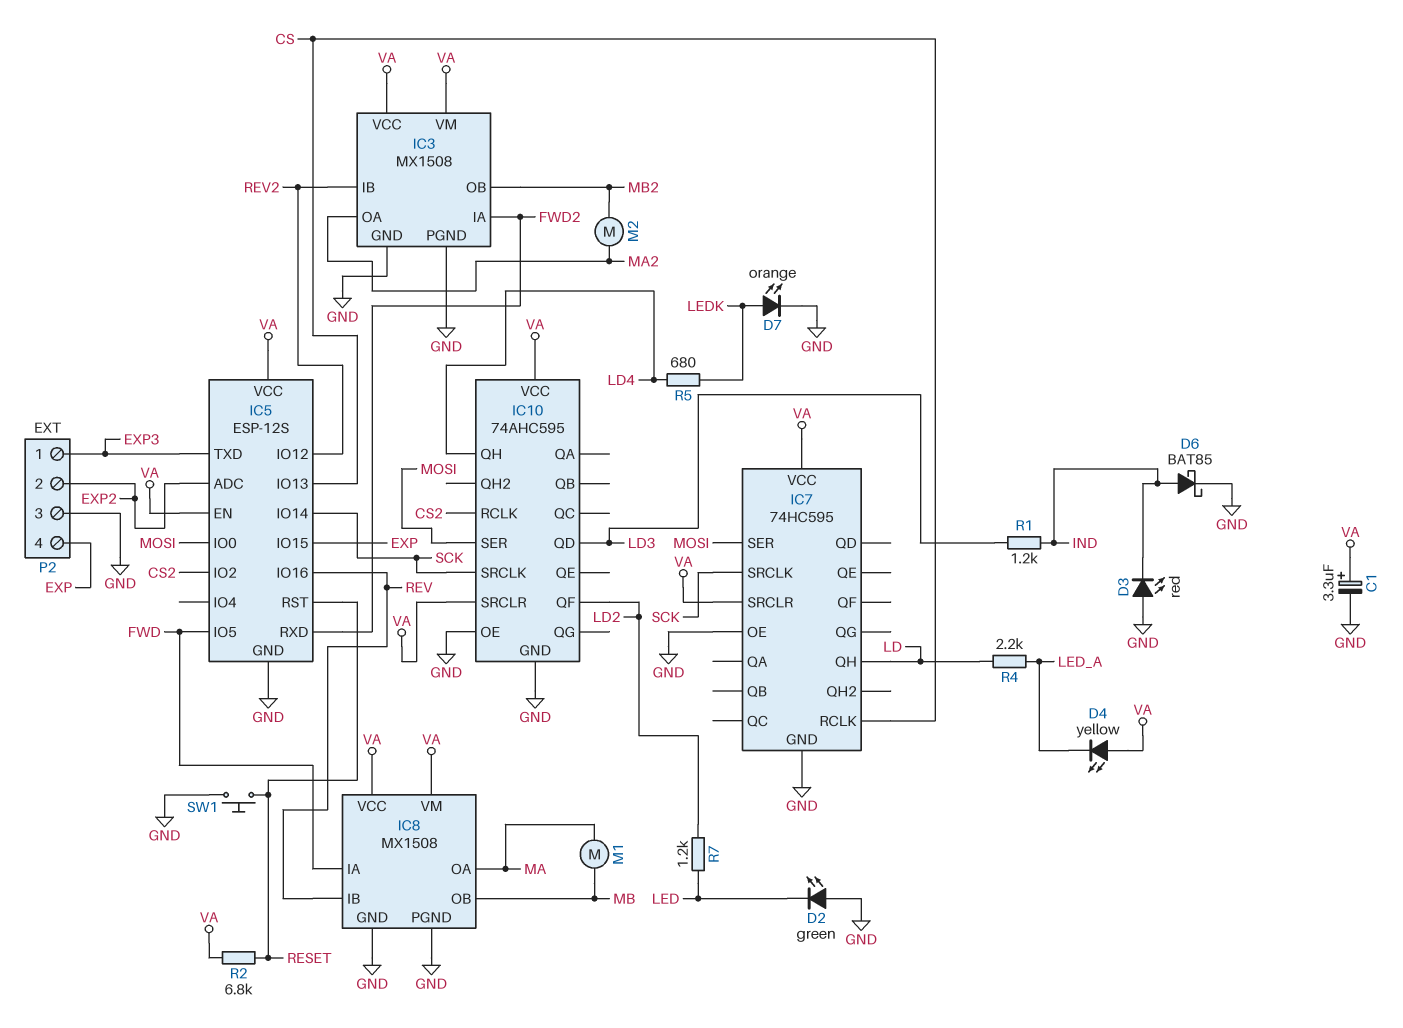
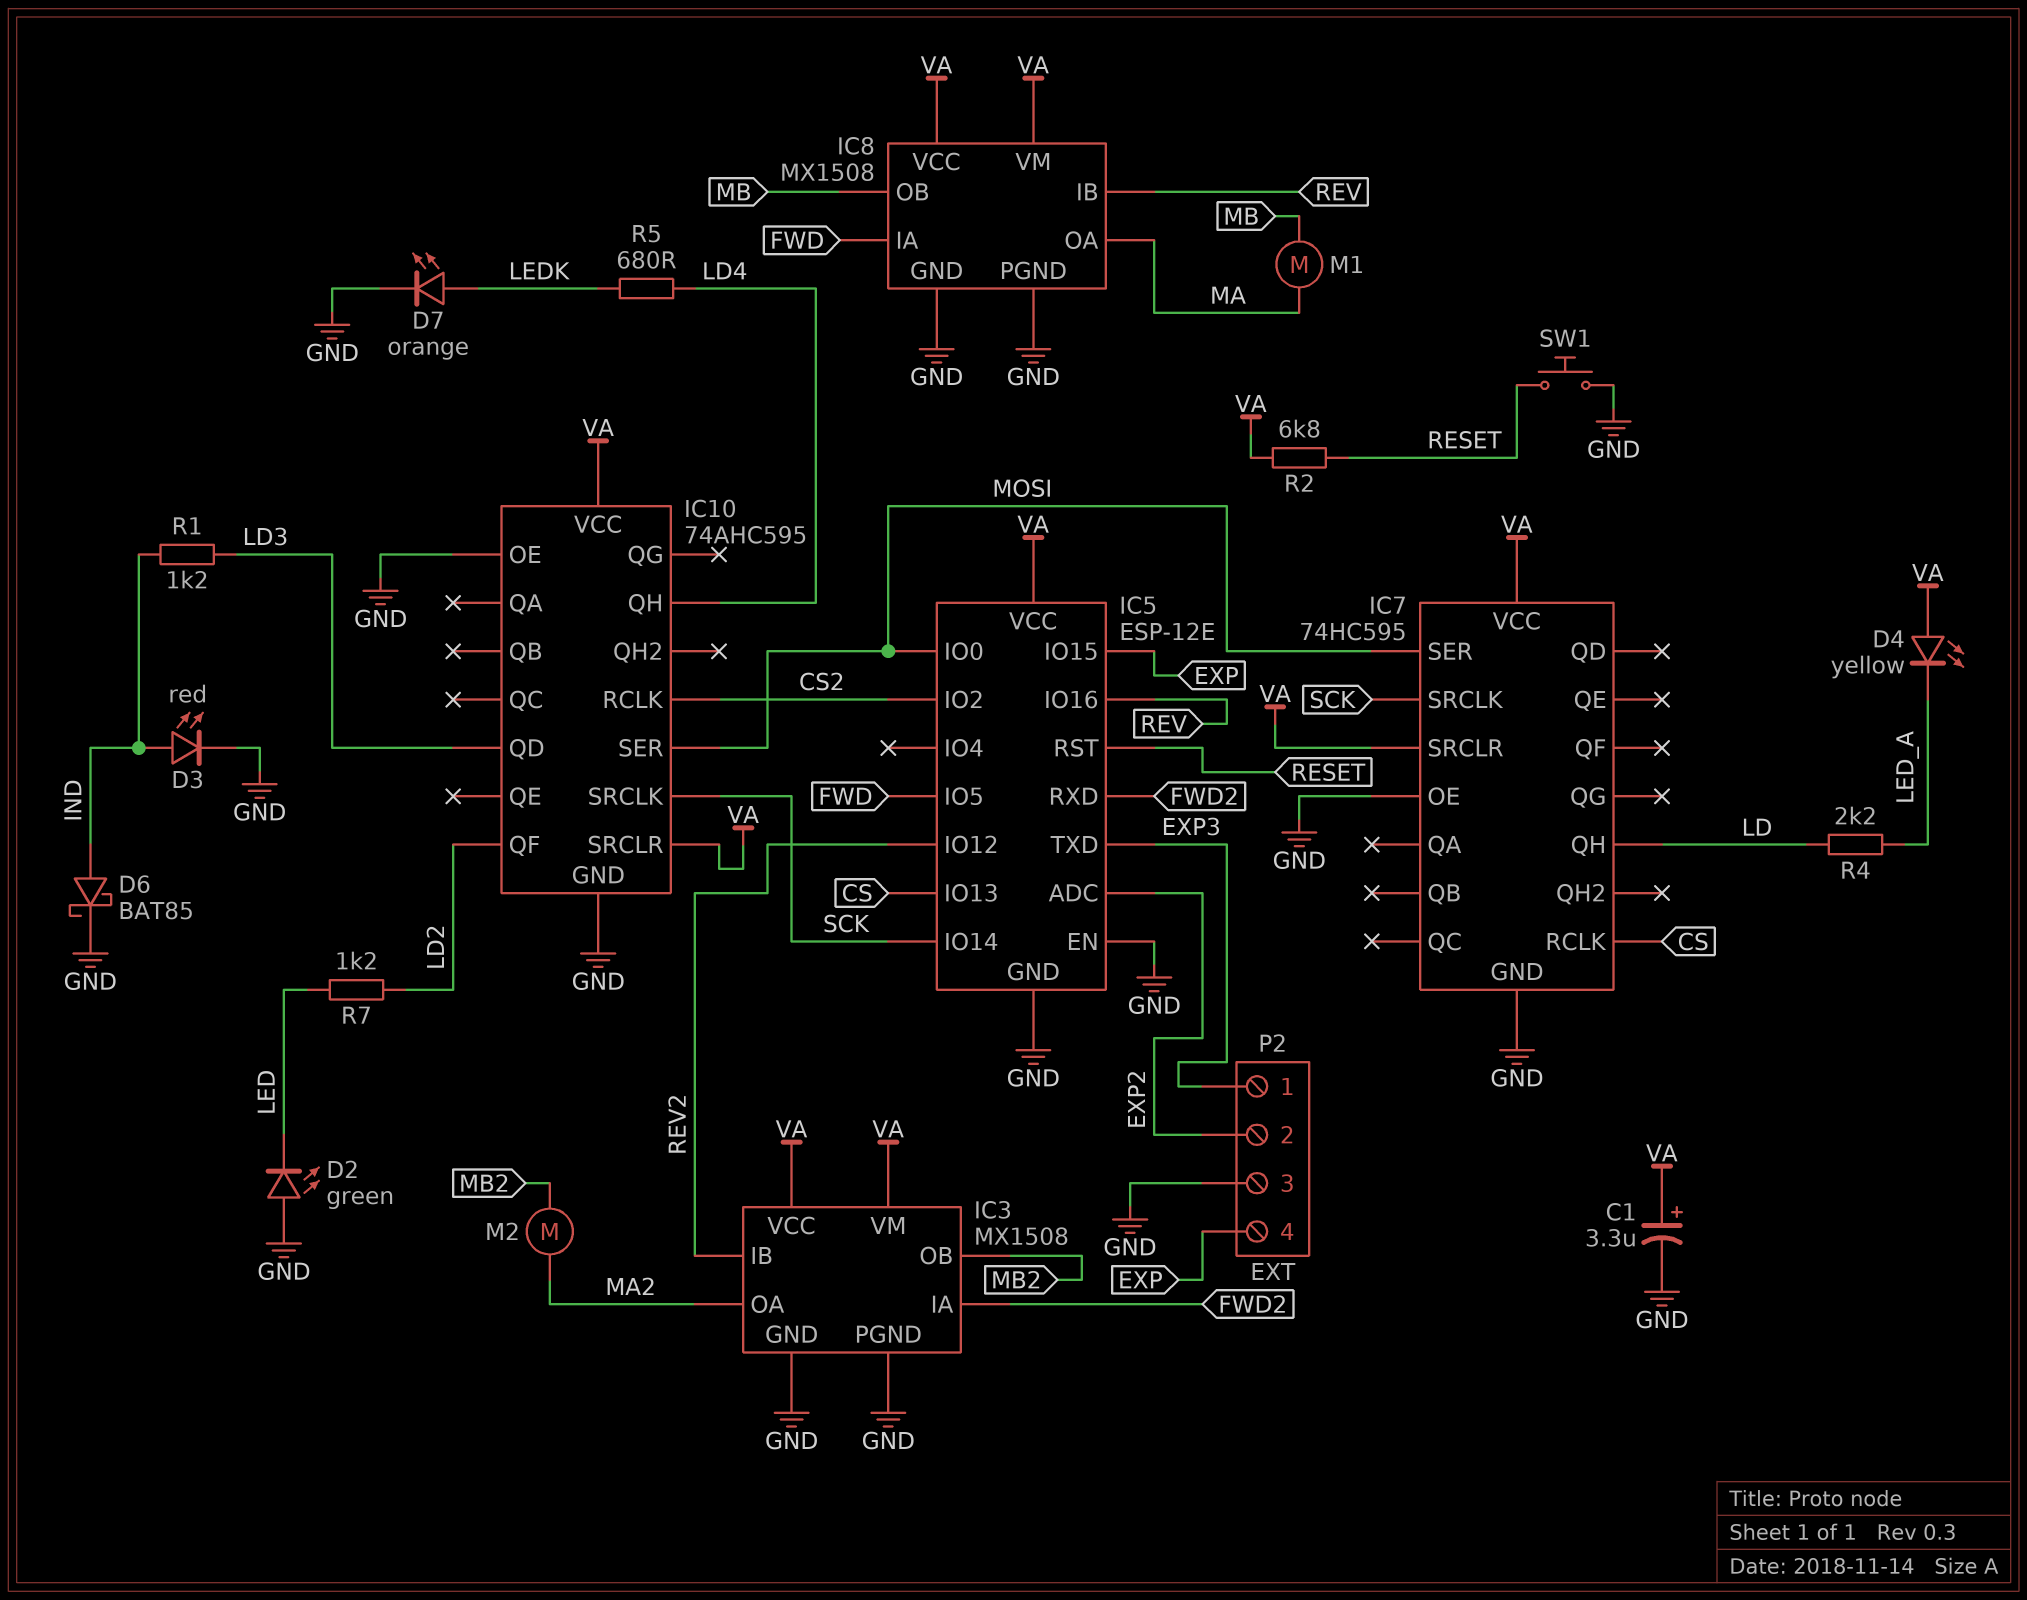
D3: LED red (A GND, K IND) -> LED red (A IND, K GND)
IC5: ESP-12S -> ESP-12E
IC5 pin EN: VA -> GND

